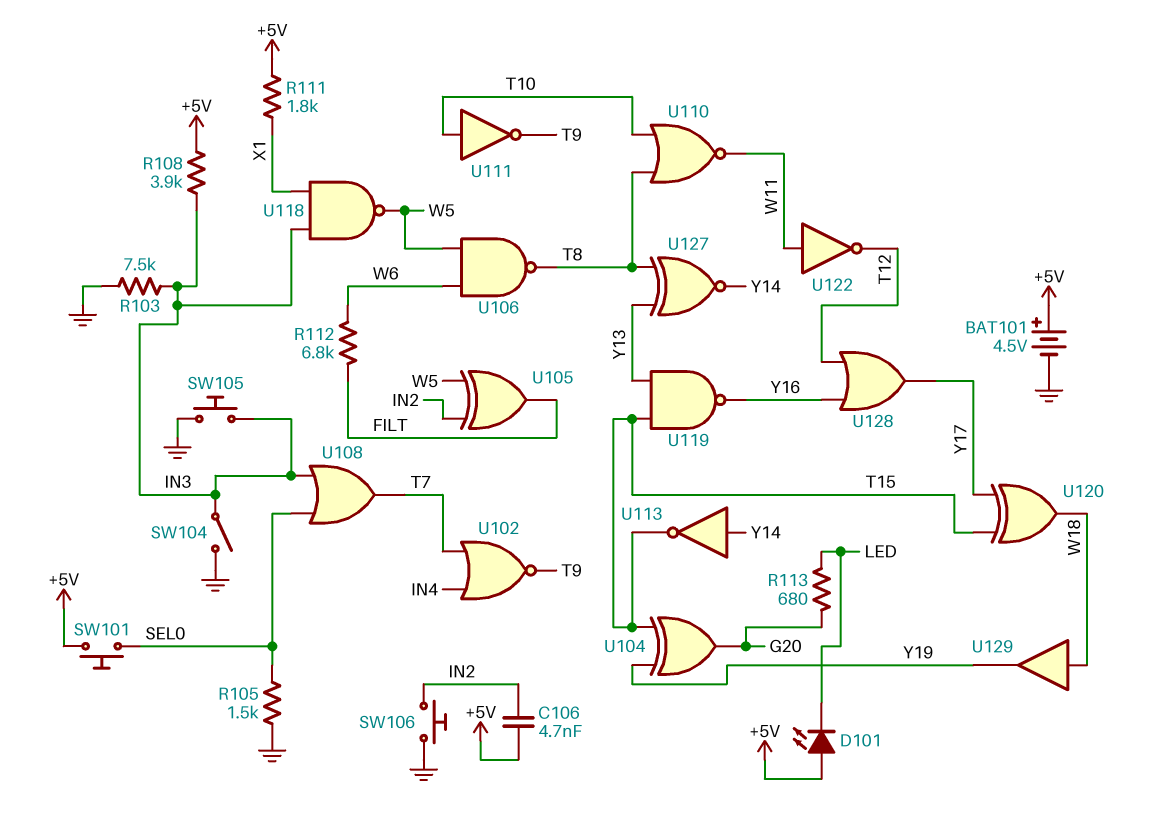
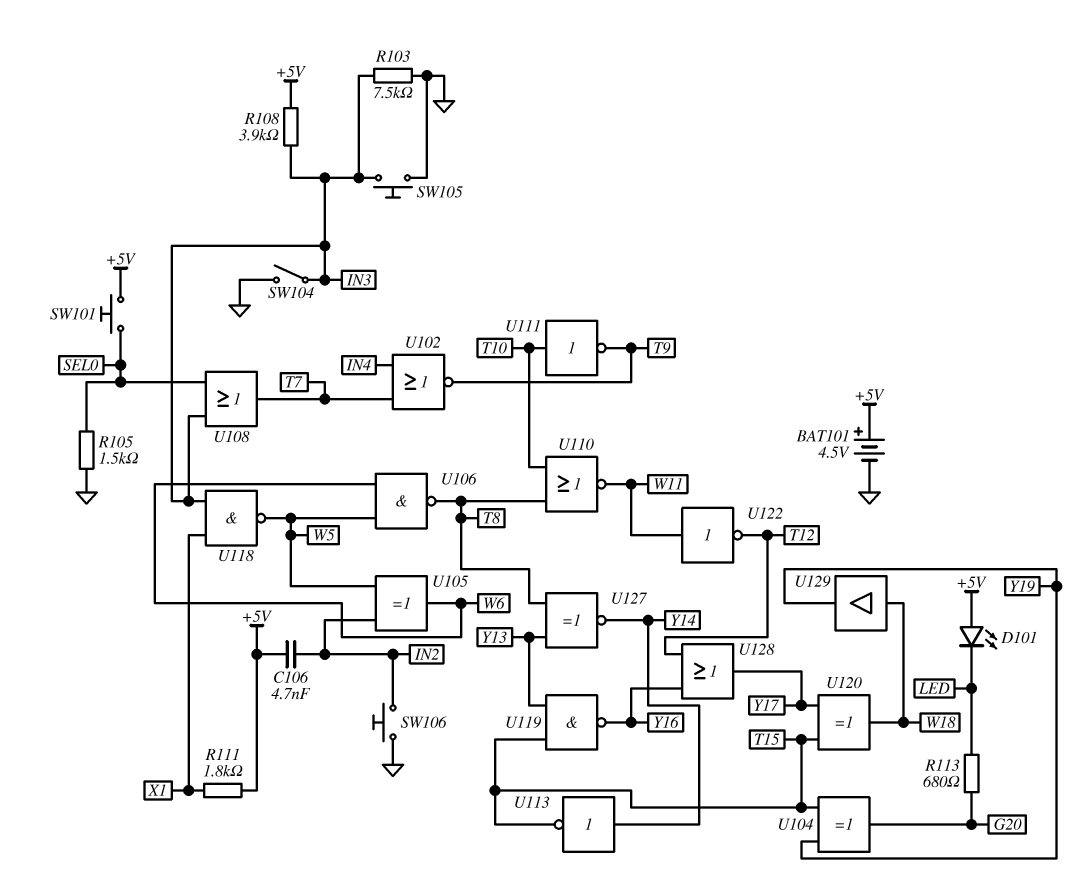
R112: 6.8k (FILT, W6) -> none
U105: XOR (in IN2, in W5, out FILT) -> XOR (in IN2, in W5, out W6)

